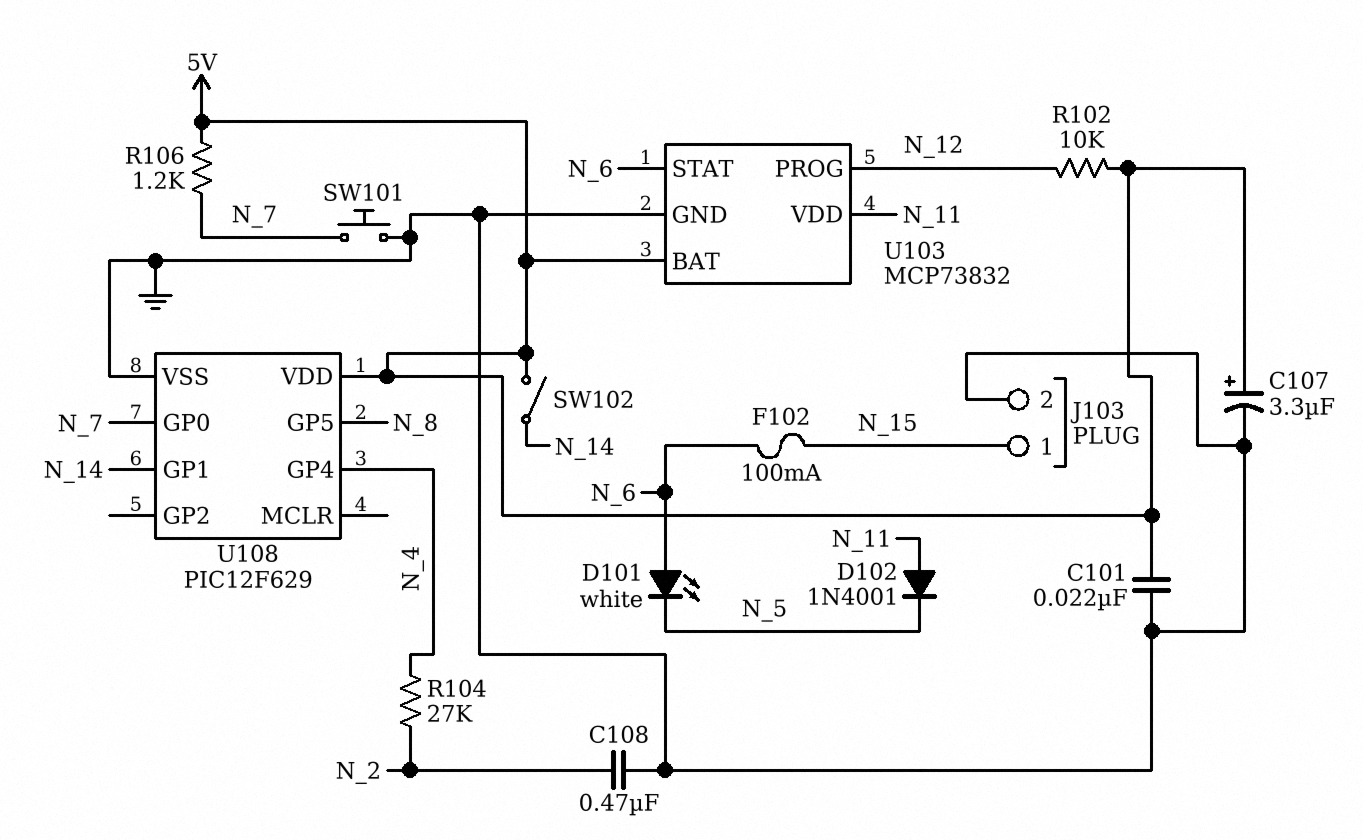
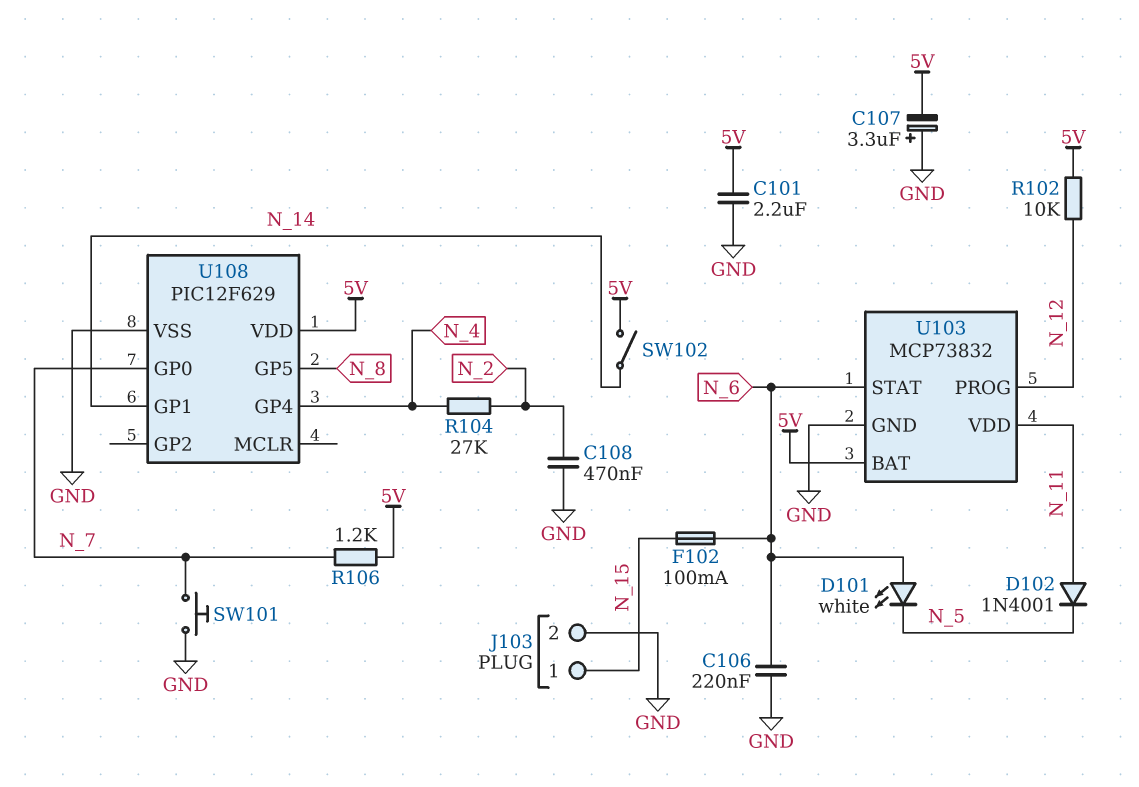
C101: 22nF (5V, GND) -> 2.2uF (5V, GND)
C106: none -> 220nF (GND, N_6)
C107: 3.3uF (plus 5V, minus GND) -> 3.3uF (plus GND, minus 5V)

